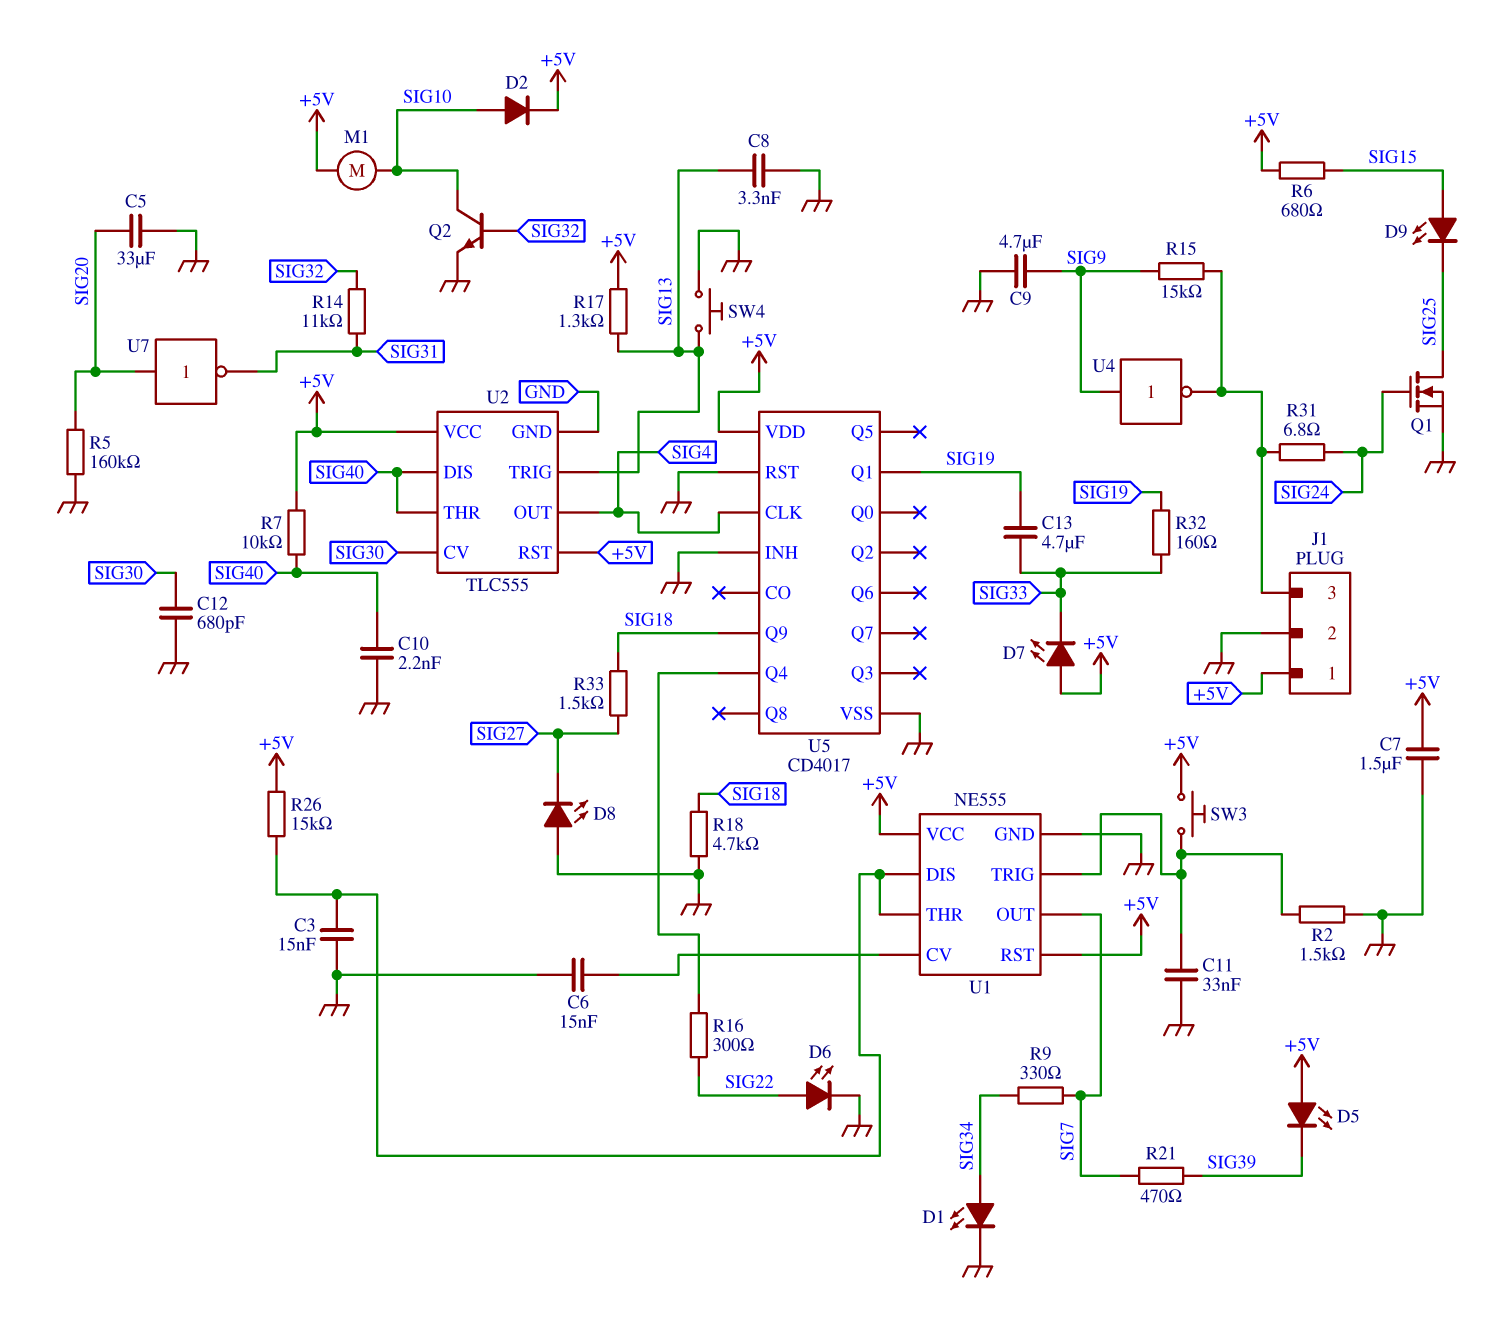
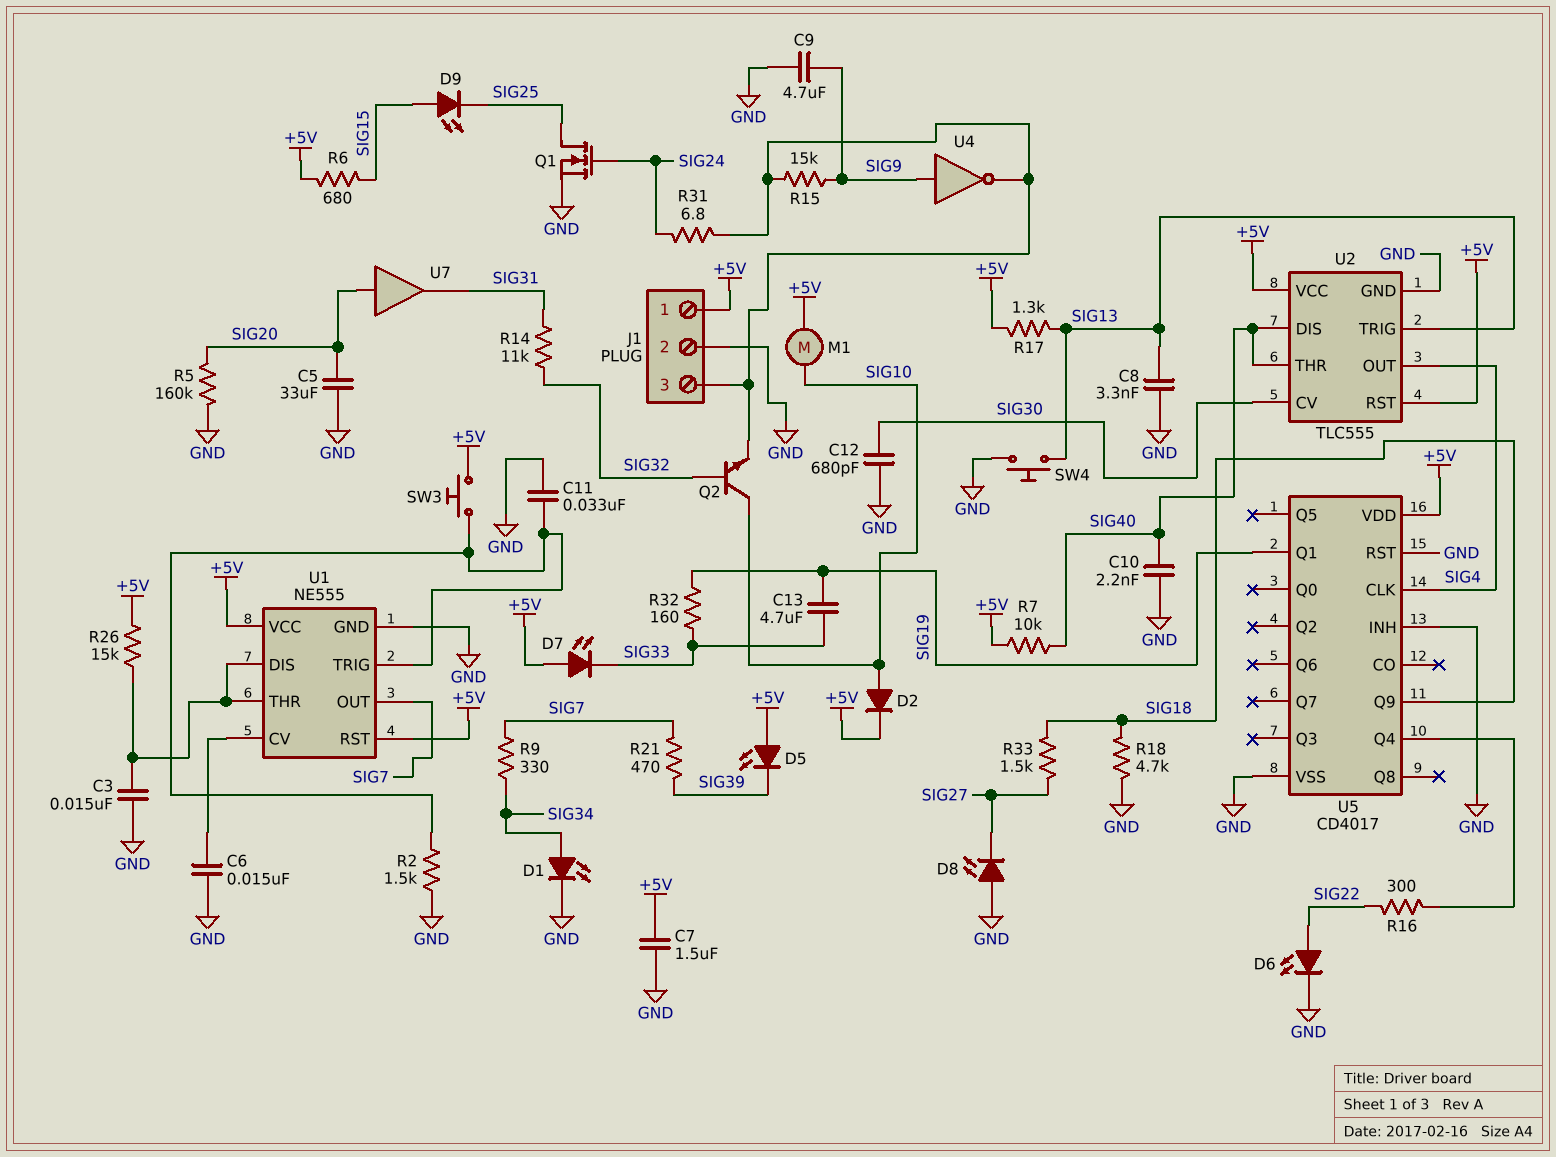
Q2: NPN (B SIG32, C SIG10, E GND) -> NPN (B SIG32, C SIG10, E J1/3)
U7: NOT (in SIG20, out SIG31) -> buffer (in SIG20, out SIG31)

